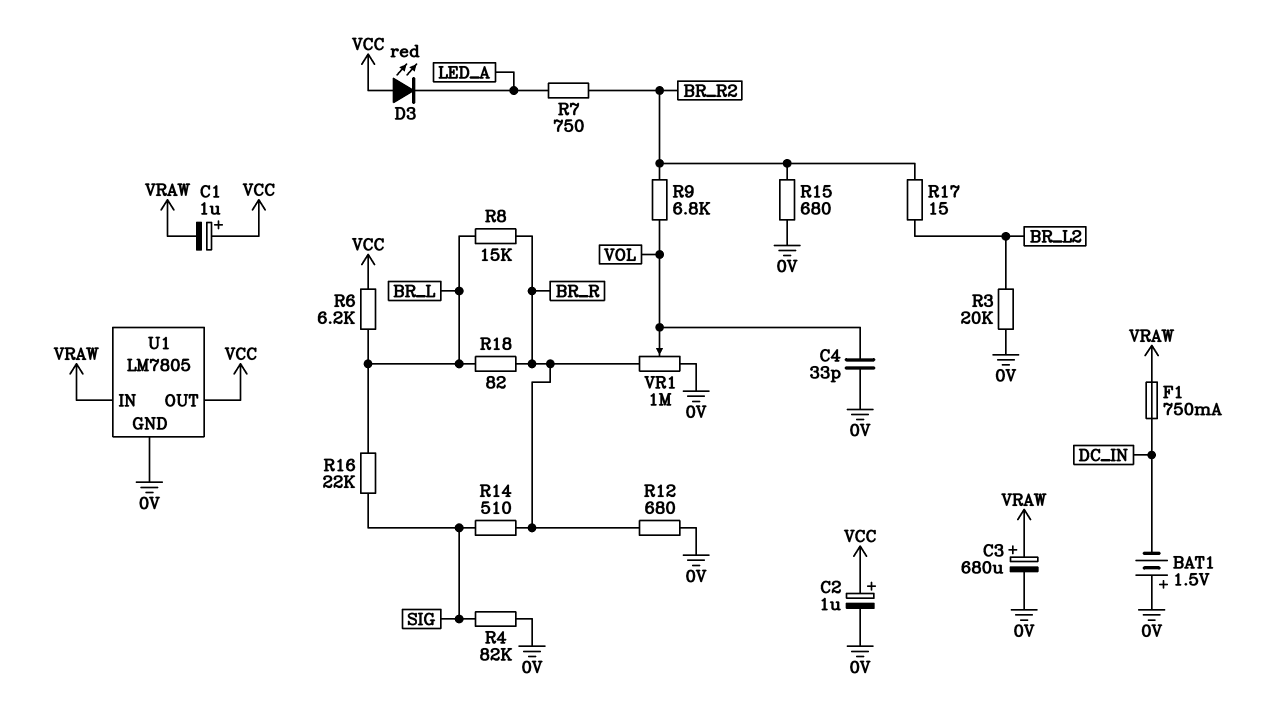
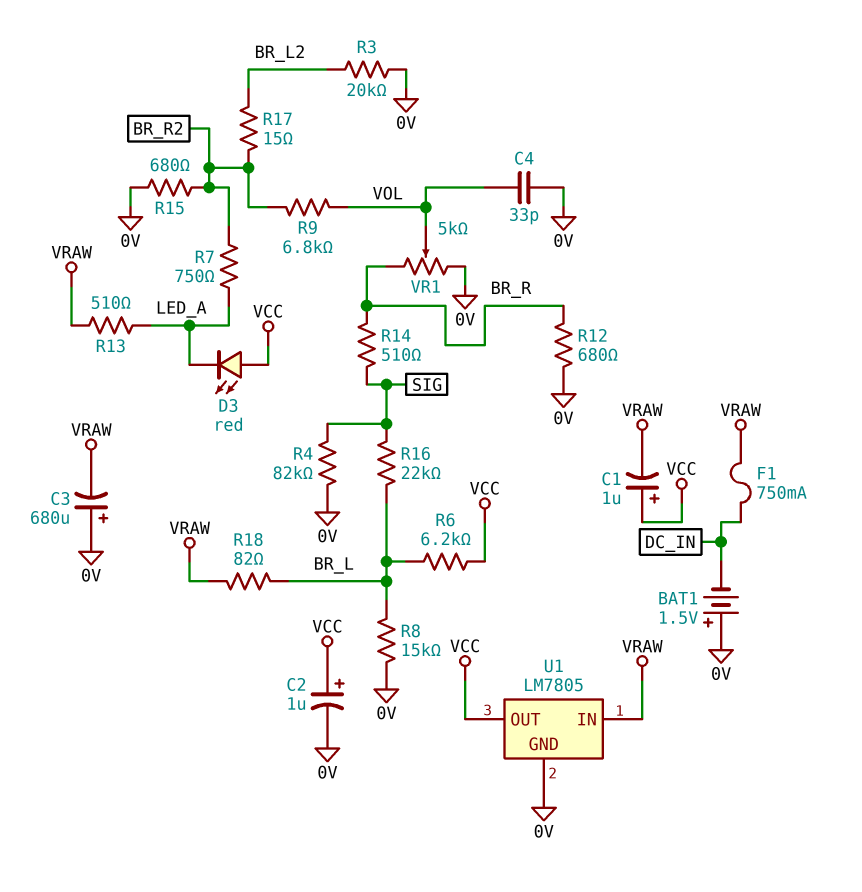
C3: 680uF (plus VRAW, minus 0V) -> 680uF (plus 0V, minus VRAW)
R8: 15k (BR_L, BR_R) -> 15k (0V, BR_L)
R13: none -> 510 (LED_A, VRAW)
R18: 82 (BR_L, BR_R) -> 82 (BR_L, VRAW)
VR1: 1M (0V, BR_R, wiper VOL) -> 5k (0V, BR_R, wiper VOL)

